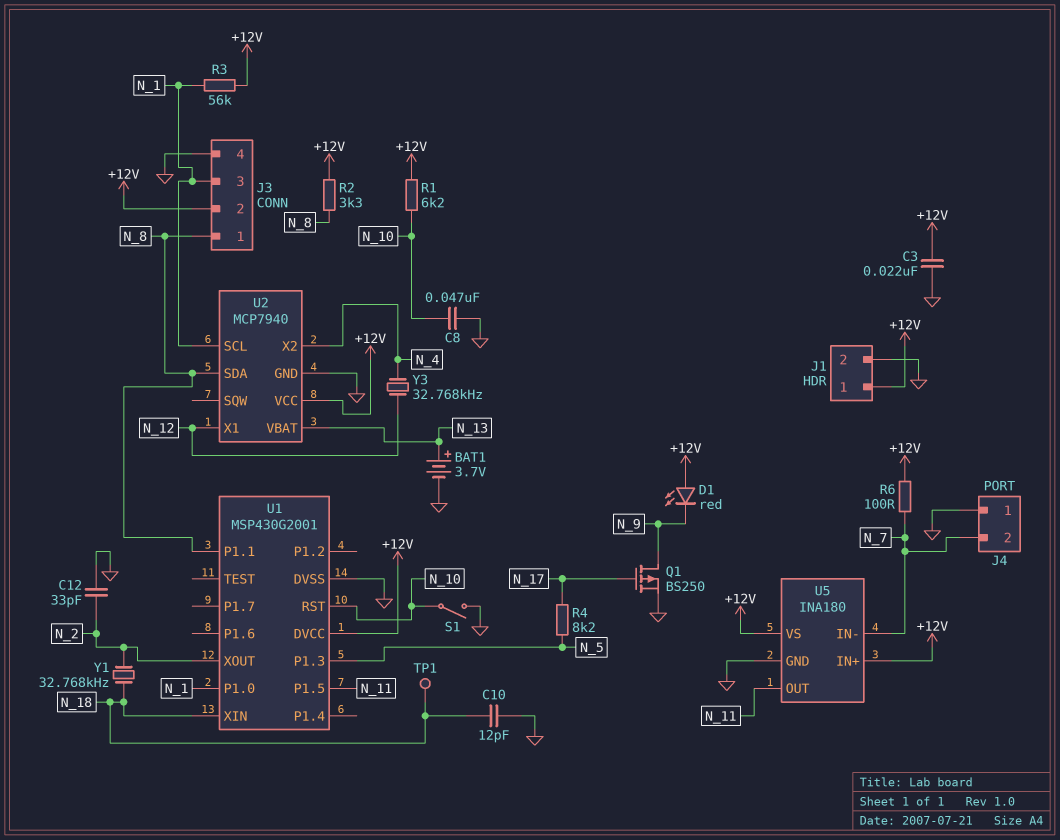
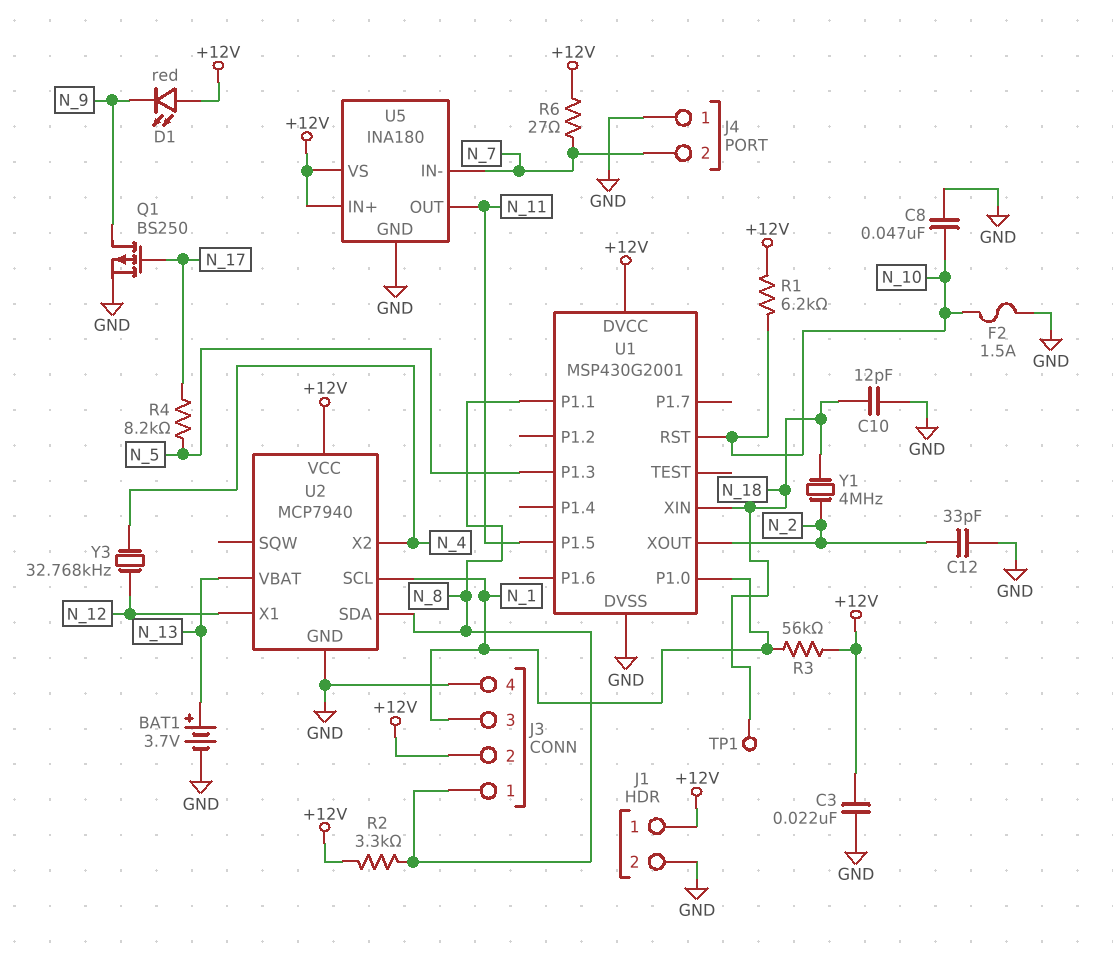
F2: none -> 1.5A (GND, N_10)
R6: 100 (+12V, N_7) -> 27 (+12V, N_7)
S1: switch (GND, N_10) -> none
Y1: 32.768kHz (N_2, N_18) -> 4MHz (N_2, N_18)

